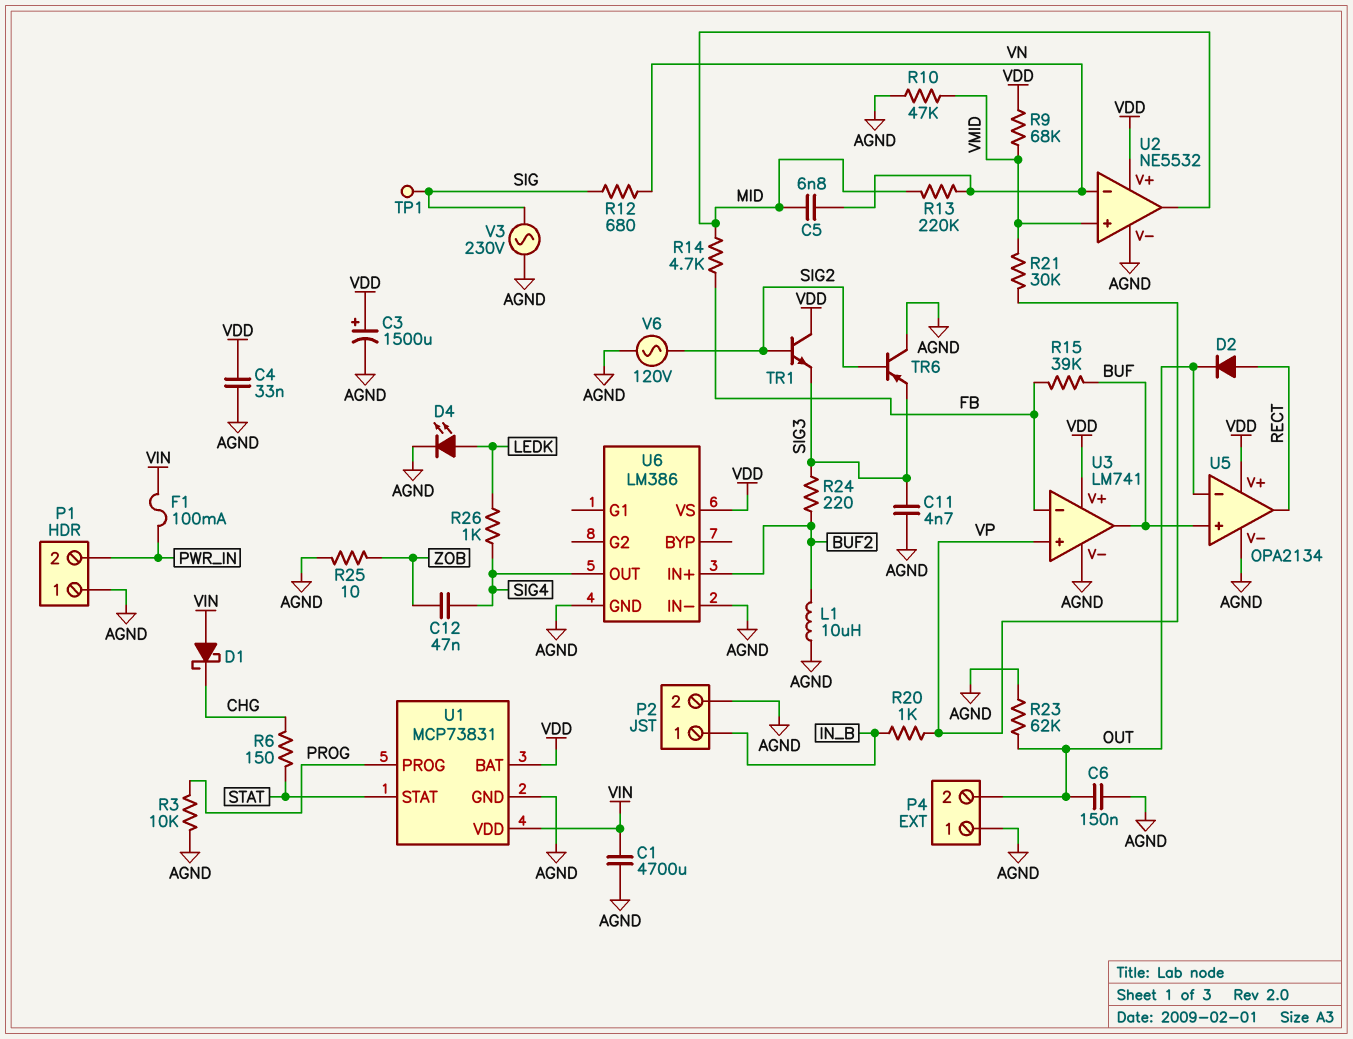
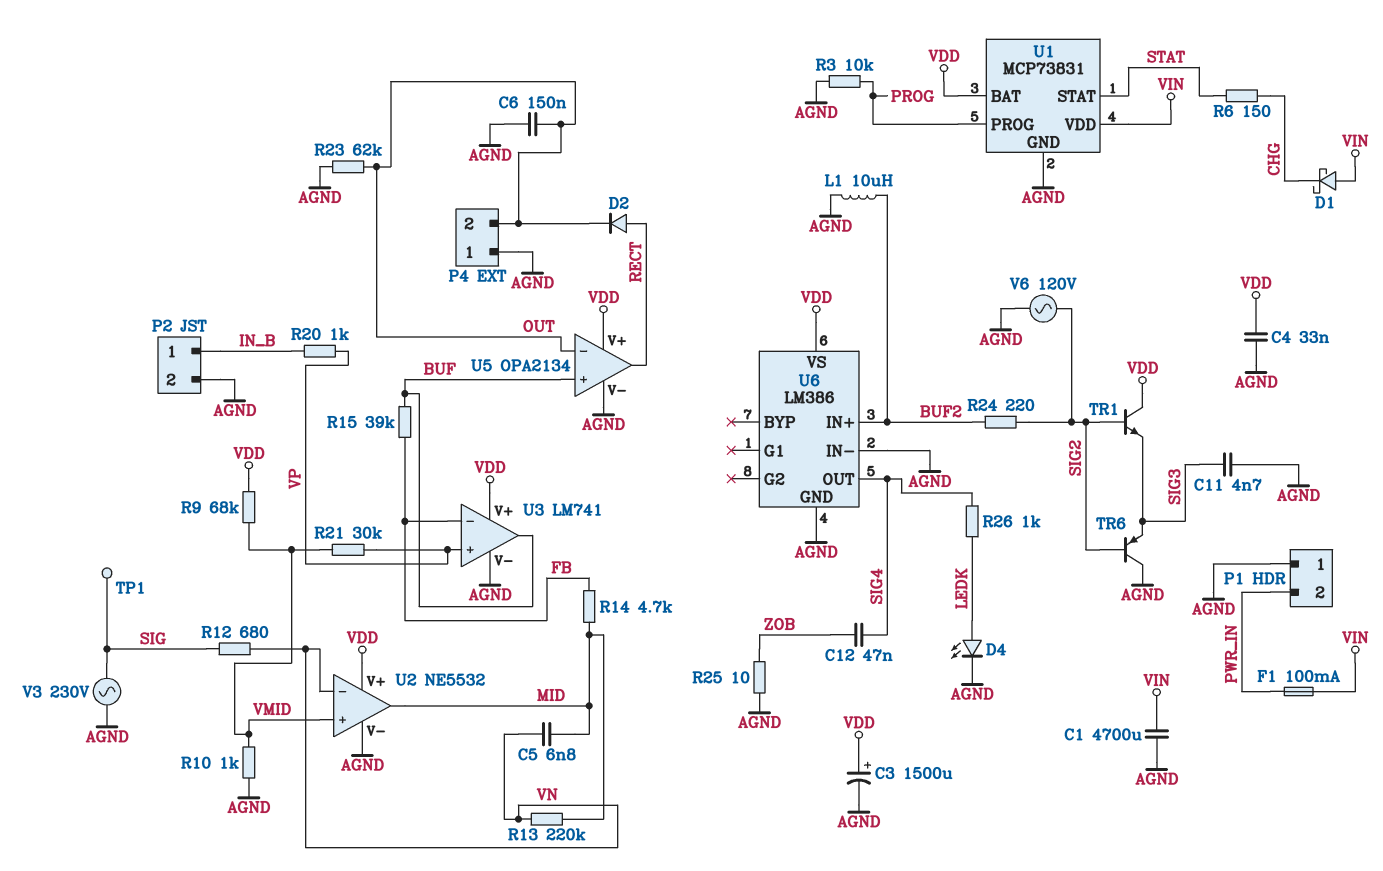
R10: 47k (AGND, VMID) -> 1k (AGND, VMID)
R24: 220 (BUF2, SIG3) -> 220 (BUF2, SIG2)

